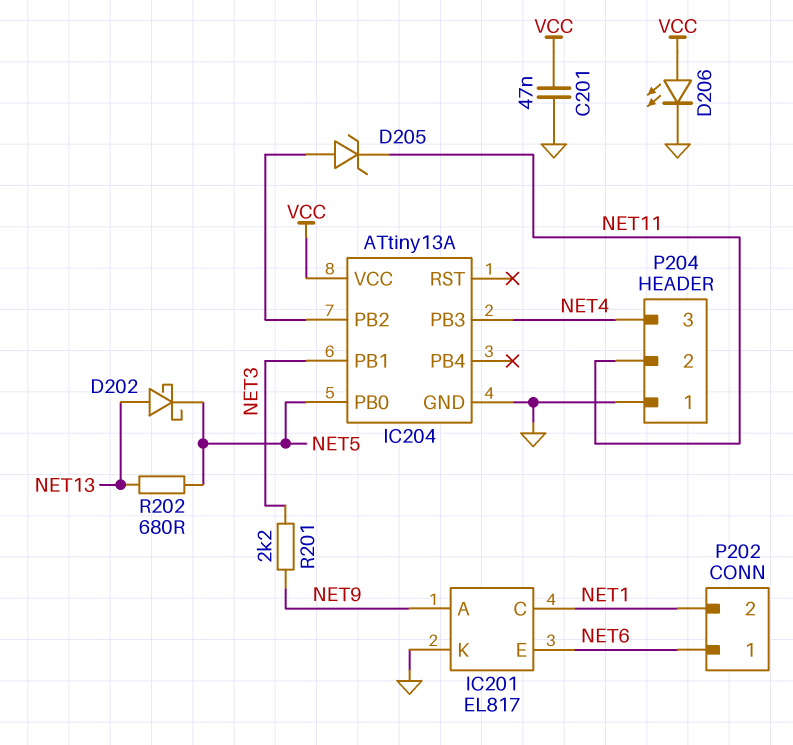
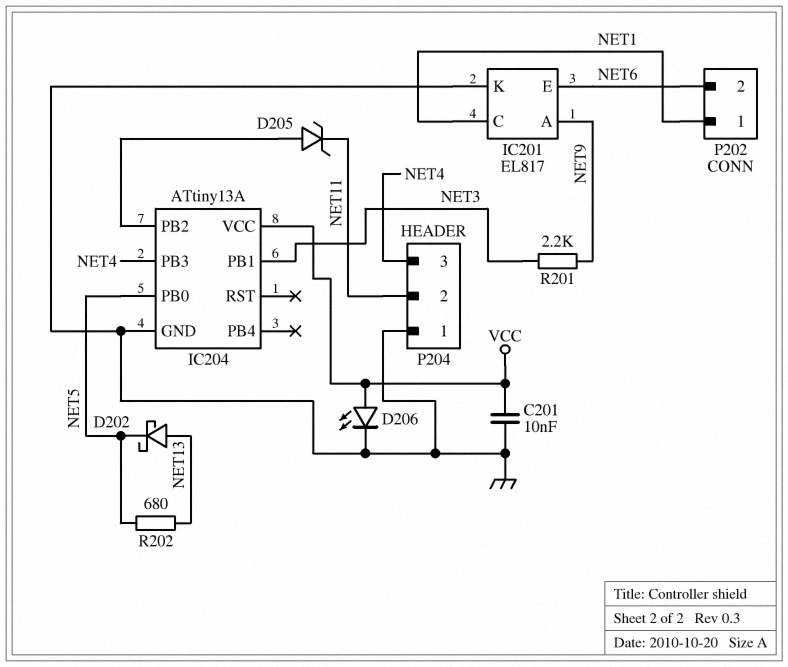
C201: 47nF (GND, VCC) -> 10nF (GND, VCC)
P202 pin 1: NET6 -> NET1
P202 pin 2: NET1 -> NET6

